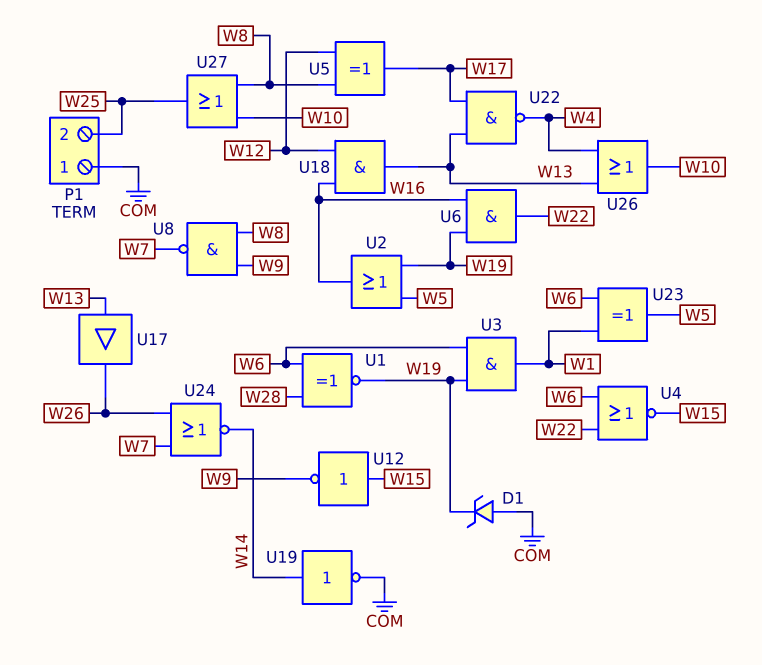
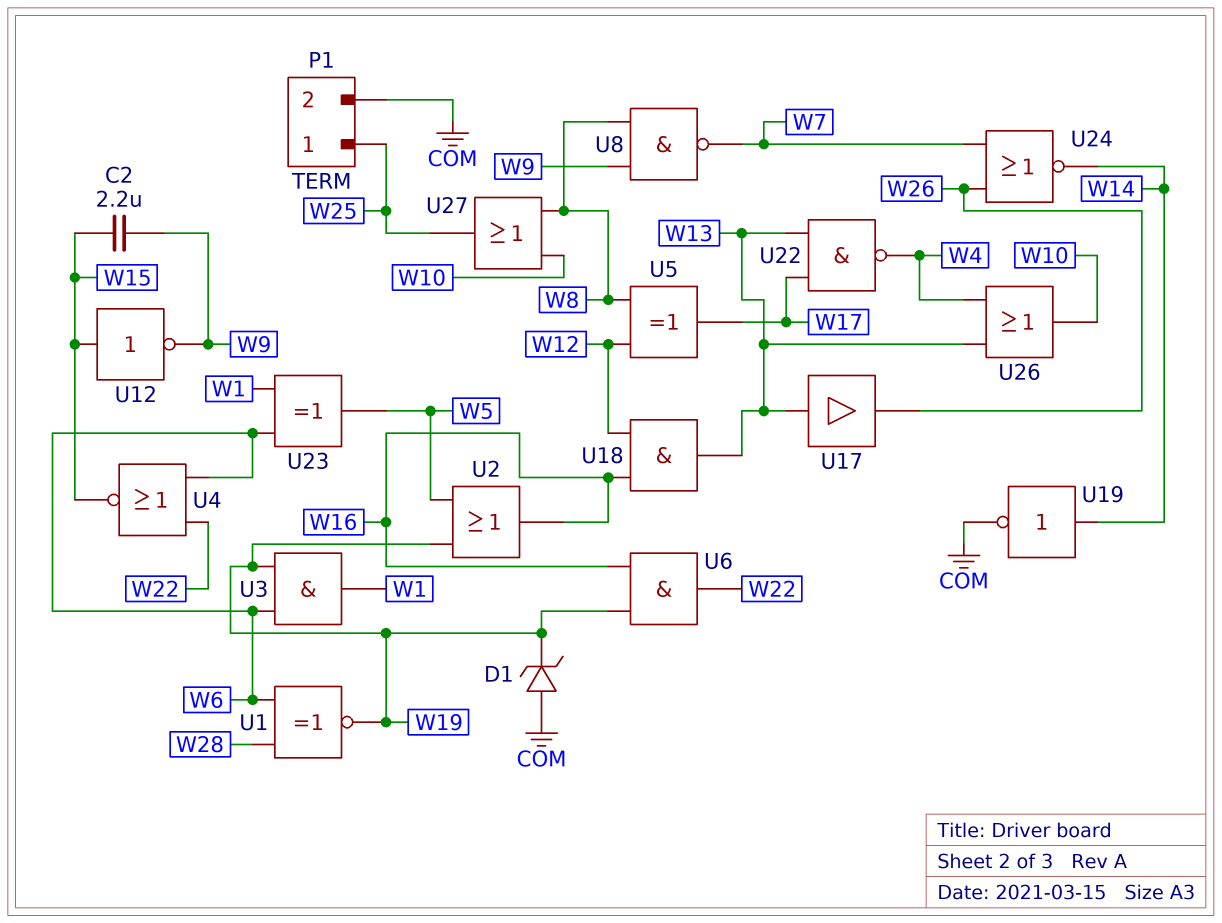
C2: none -> 2.2uF (W9, W15)
P1 pin 1: COM -> W25
P1 pin 2: W25 -> COM

